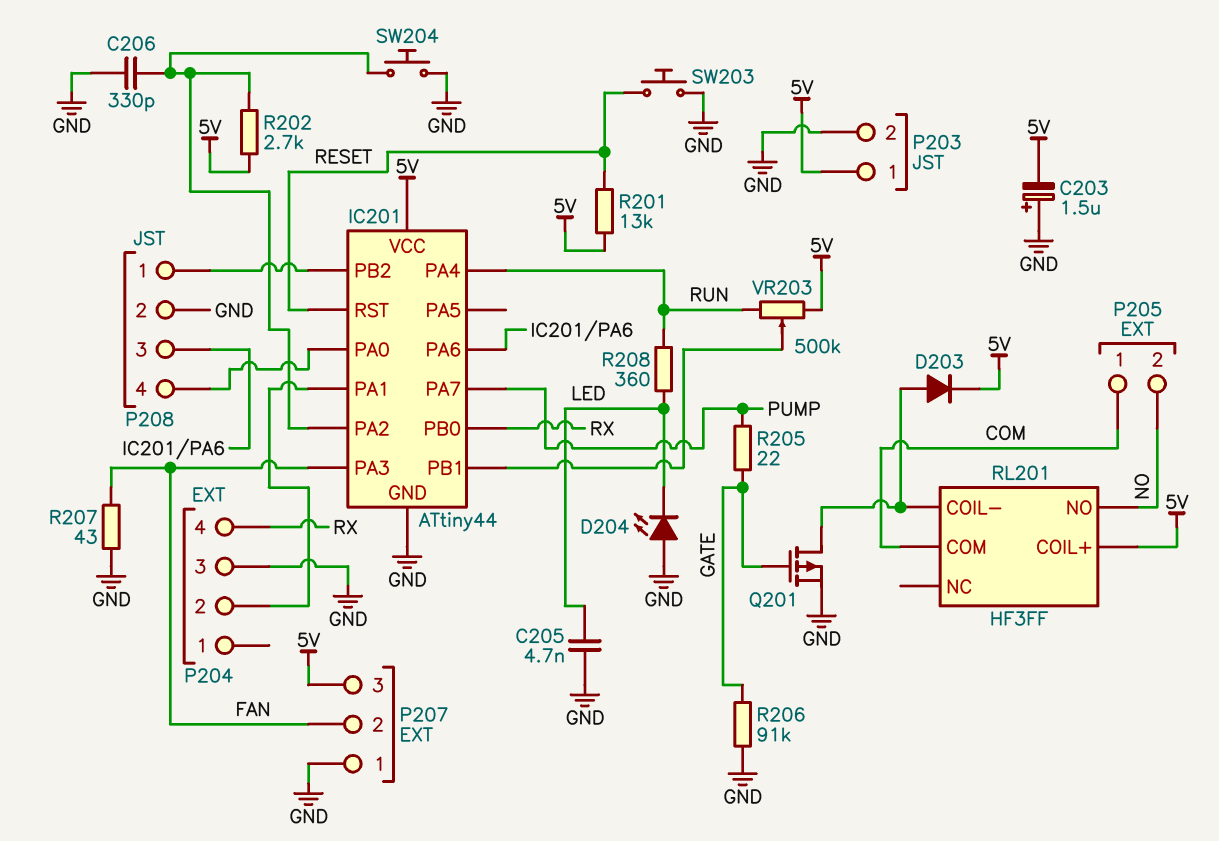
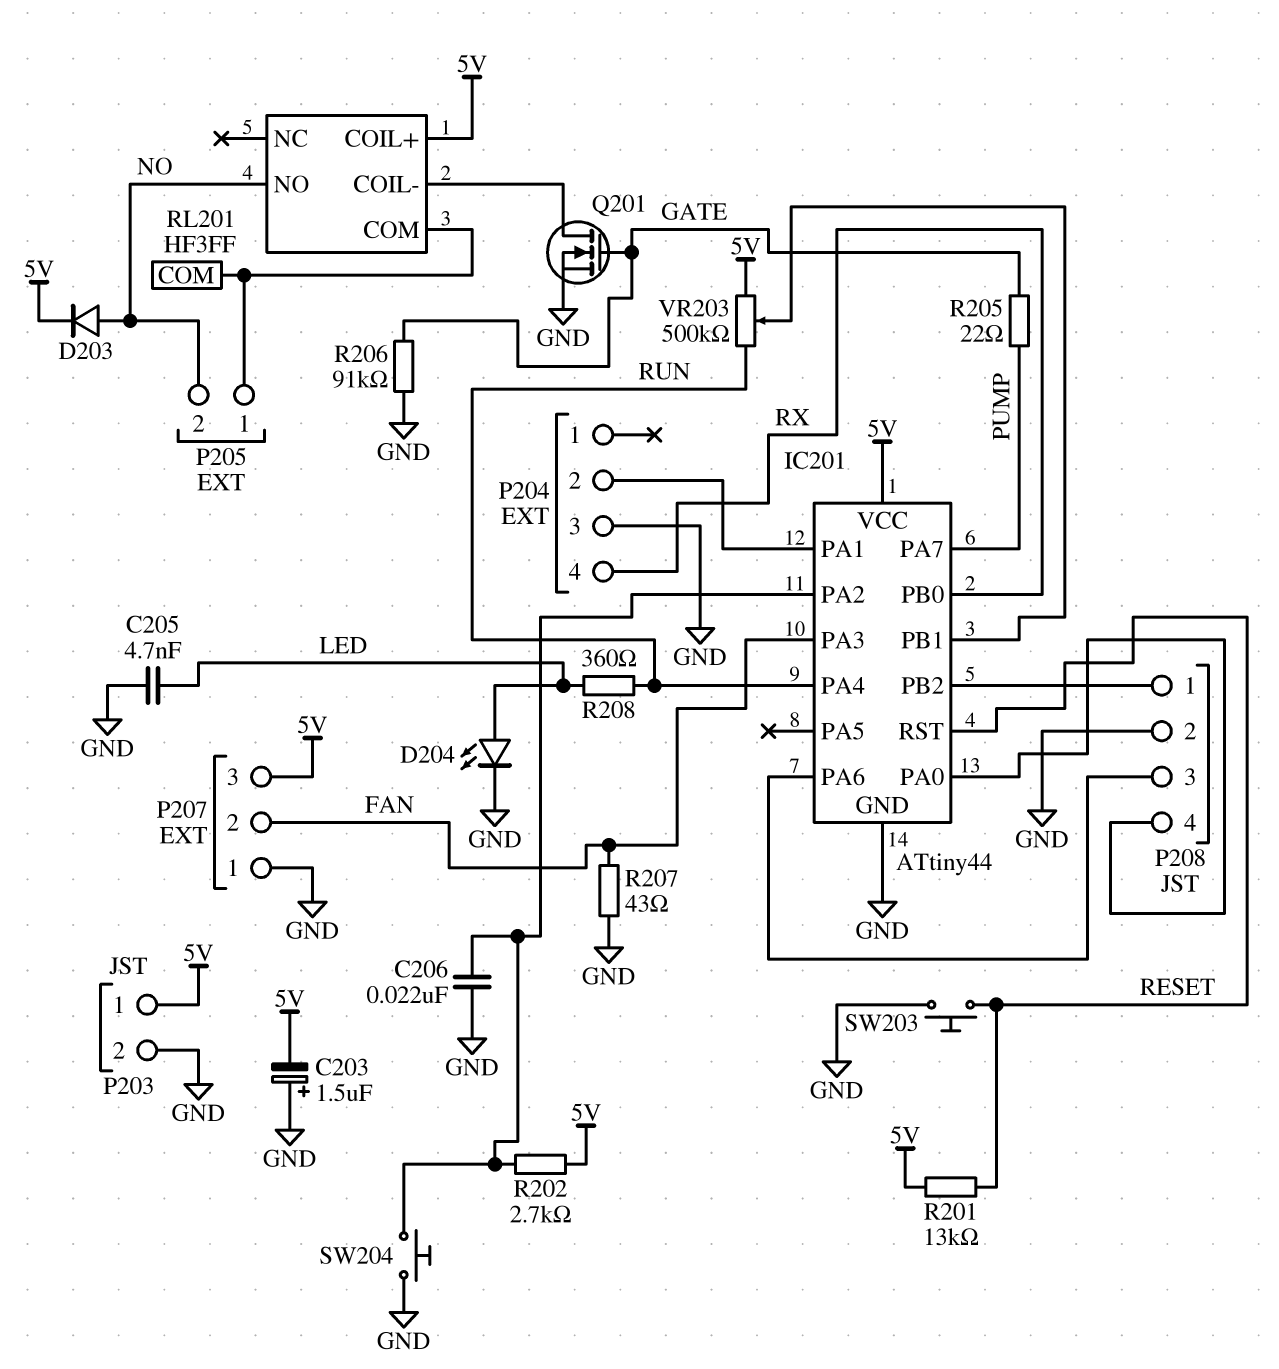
C206: 330pF (GND, IC201/PA2) -> 22nF (GND, IC201/PA2)
D203: diode (A RL201/COIL-, K 5V) -> diode (A NO, K 5V)
D204: LED (A GND, K LED) -> LED (A LED, K GND)
Q201: PMOS (G GATE, D RL201/COIL-, S GND) -> NMOS (G GATE, D RL201/COIL-, S GND)

